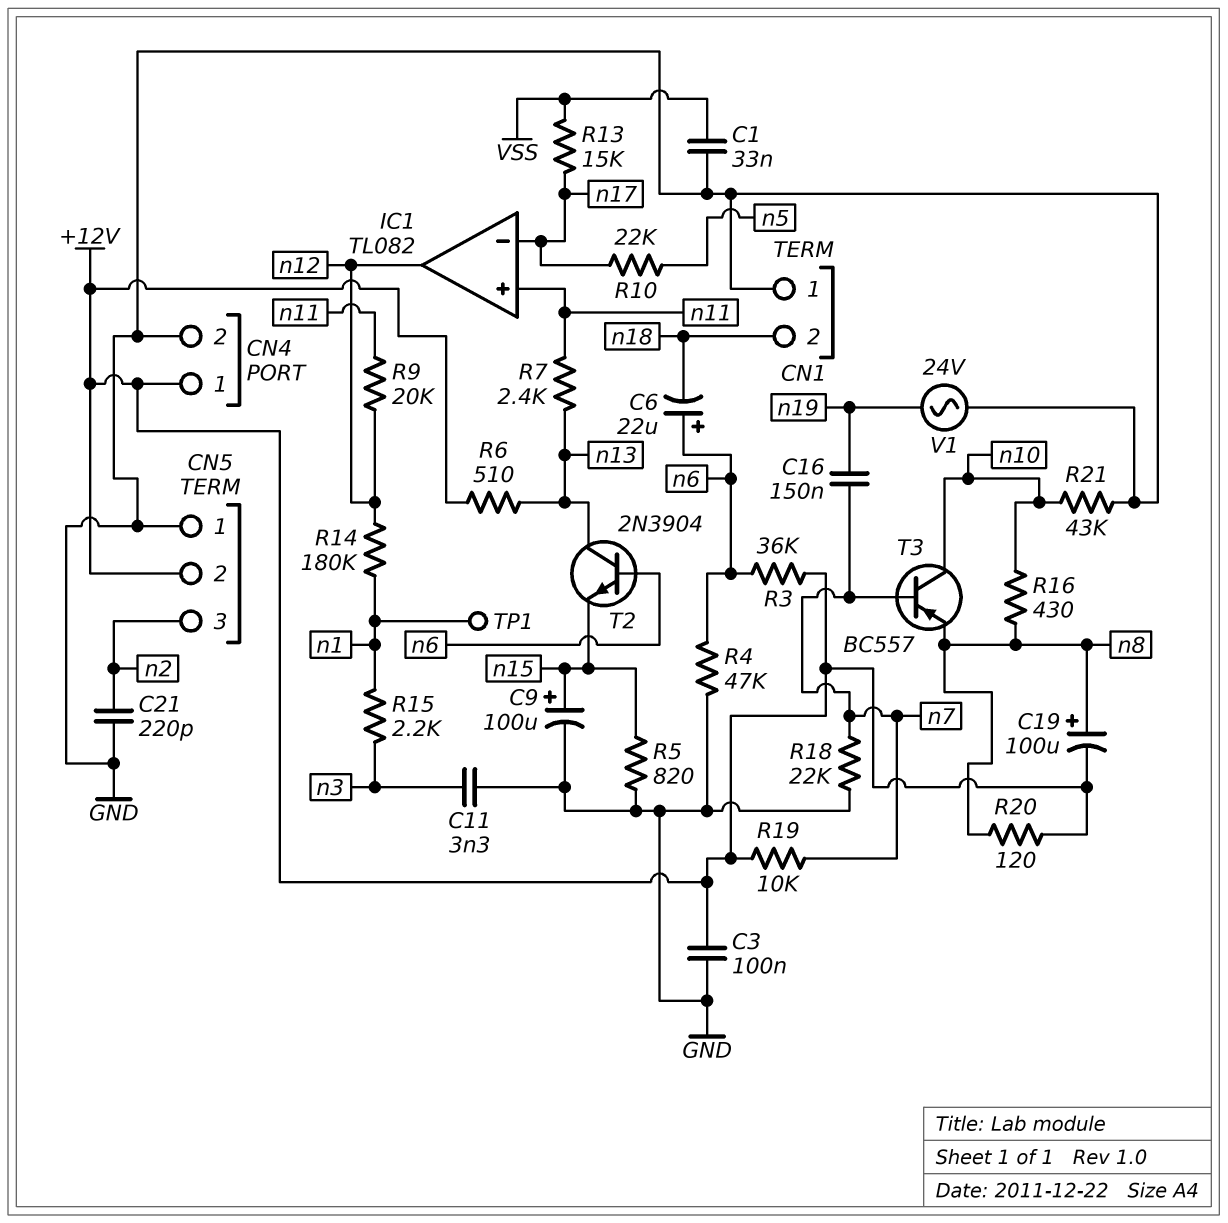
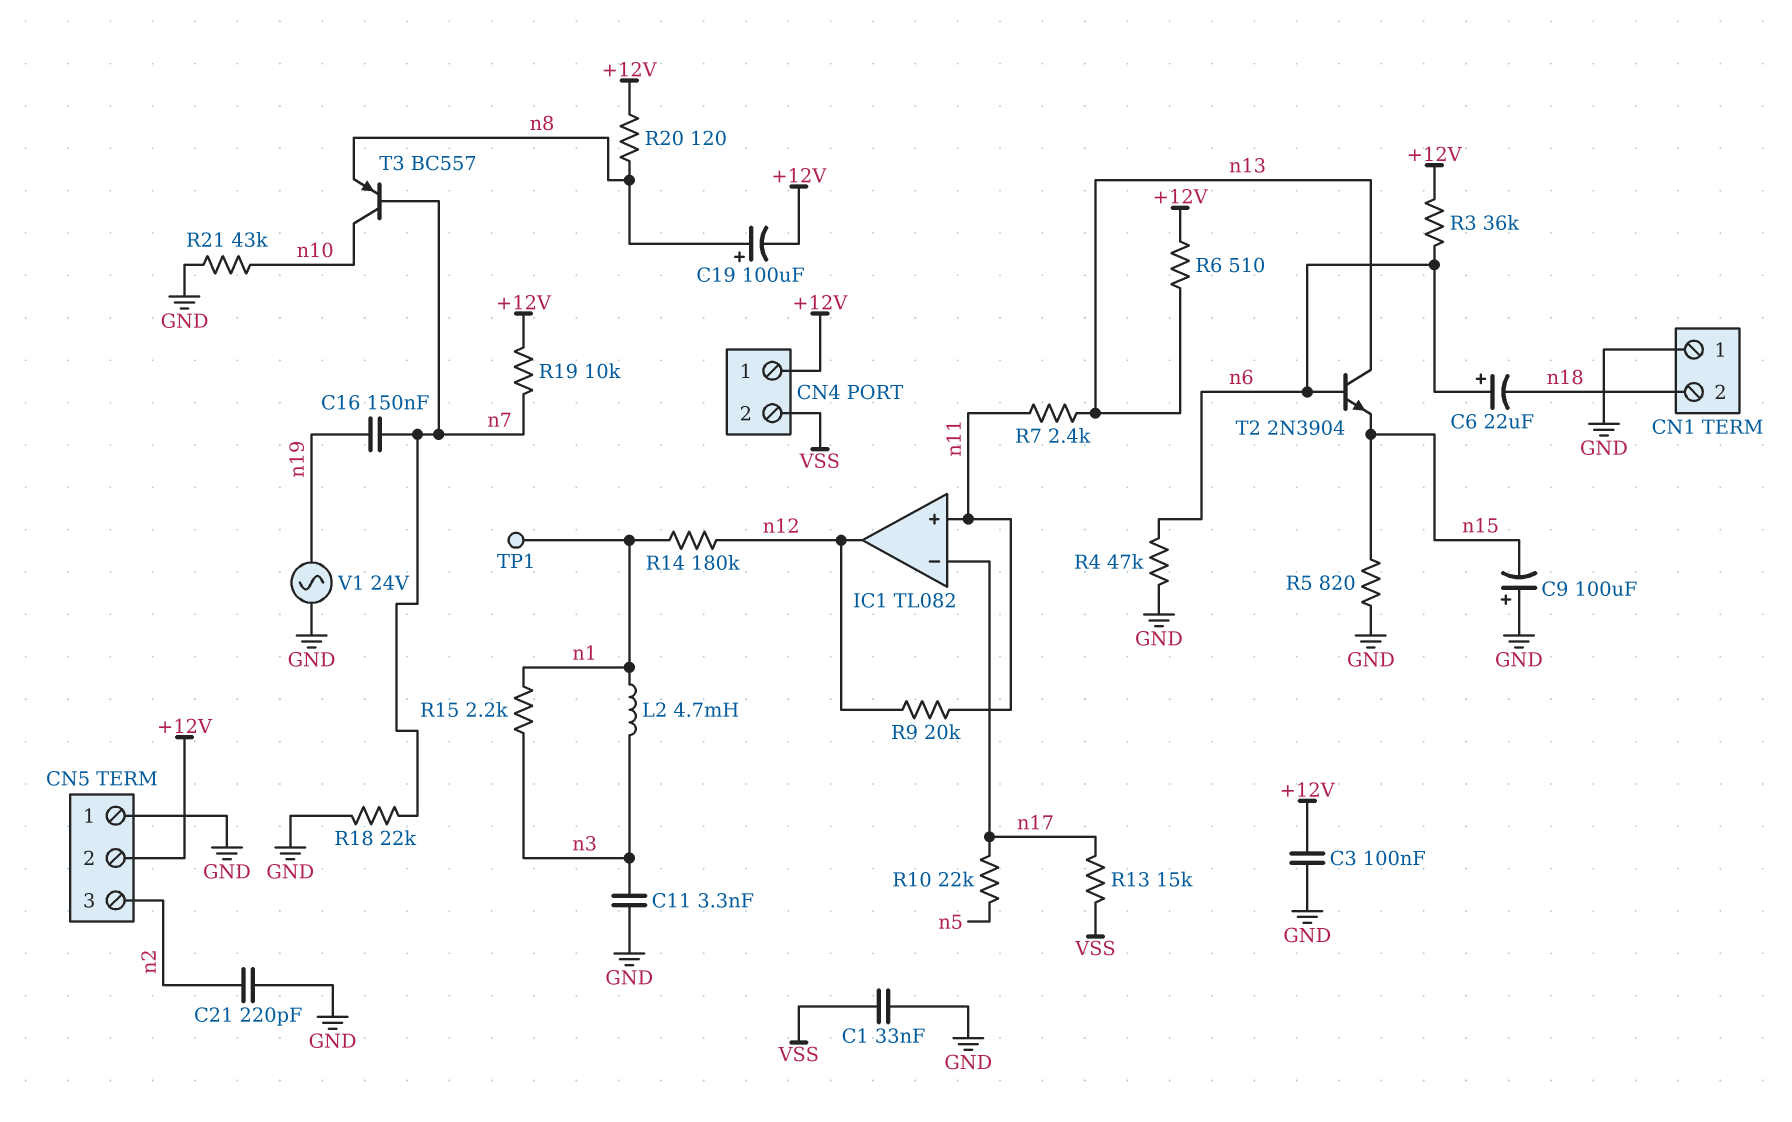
C9: 100uF (plus n15, minus GND) -> 100uF (plus GND, minus n15)
CN4 pin 2: GND -> VSS
L2: none -> 4.7mH (n1, n3)
R16: 430 (n8, n10) -> none

